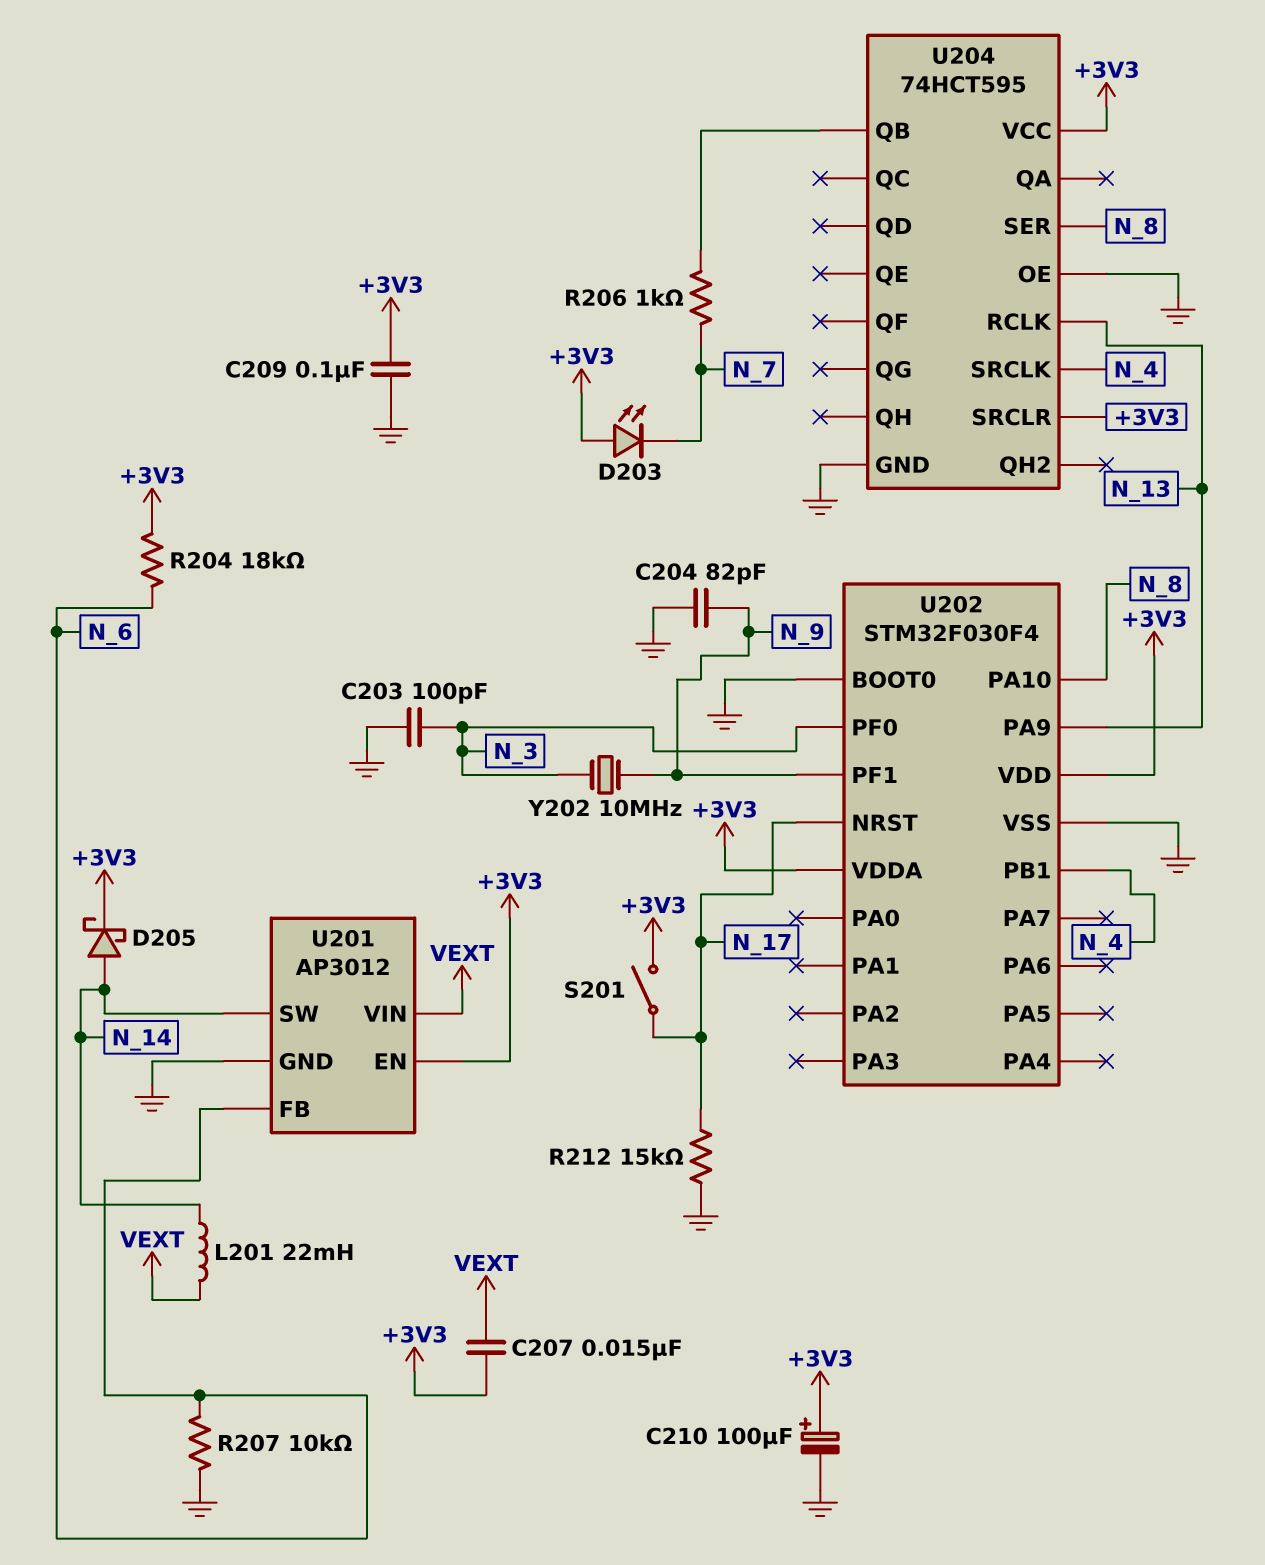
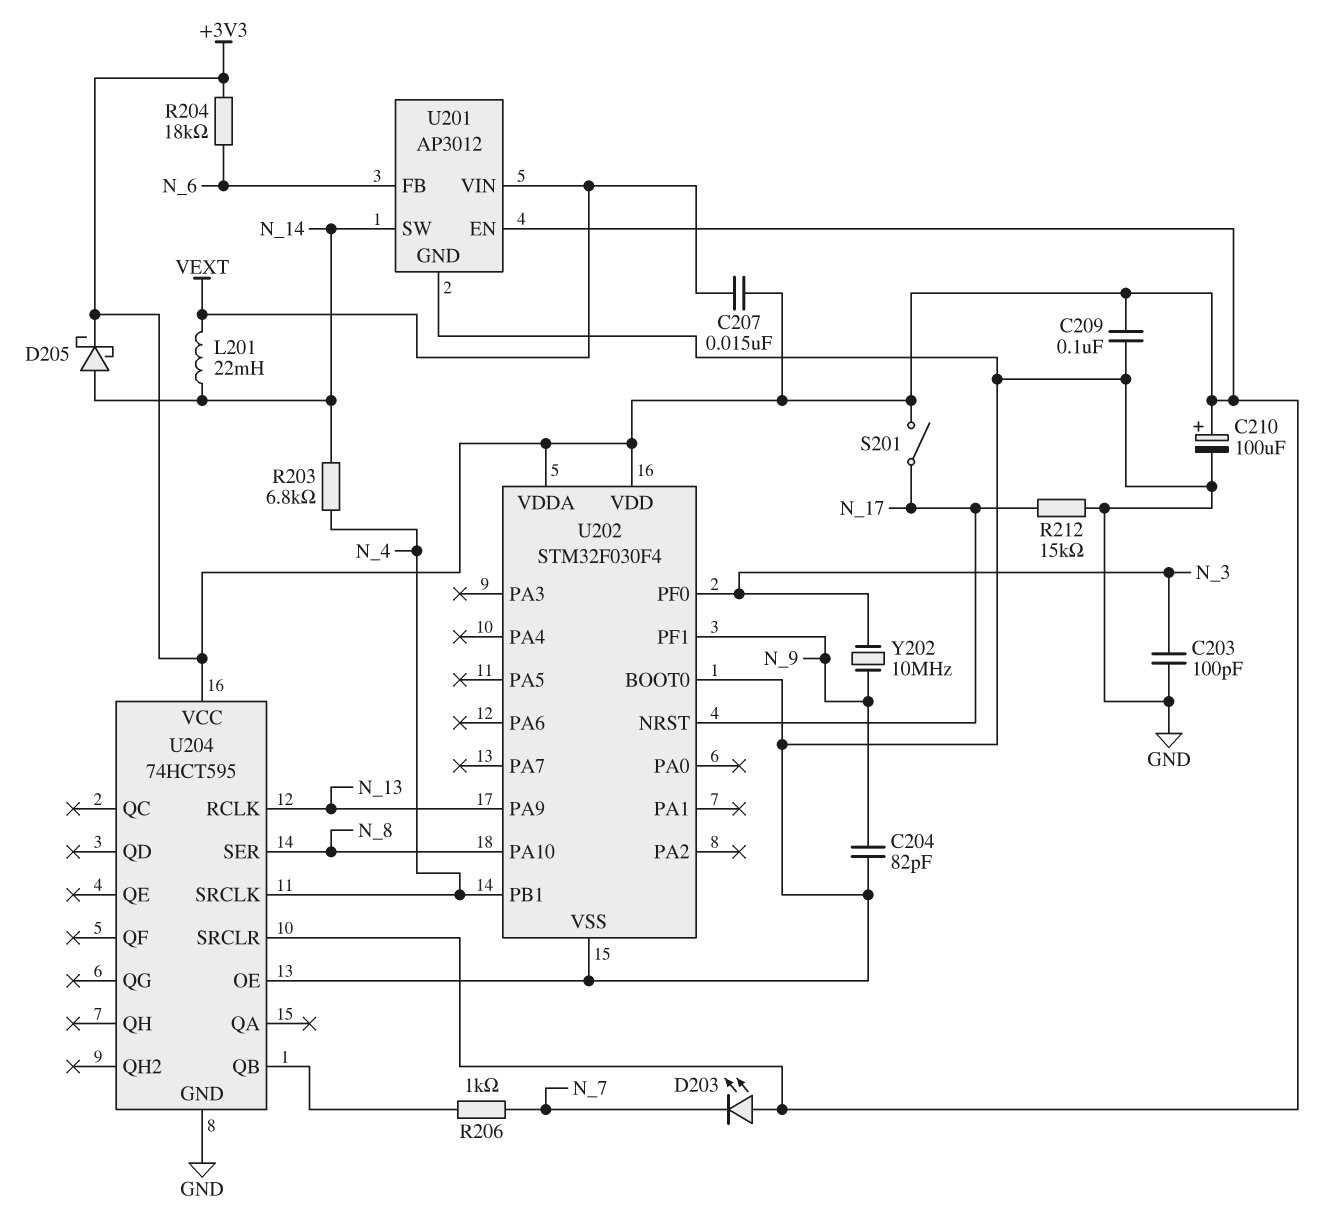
R203: none -> 6.8k (N_4, N_14)
R207: 10k (GND, N_6) -> none

